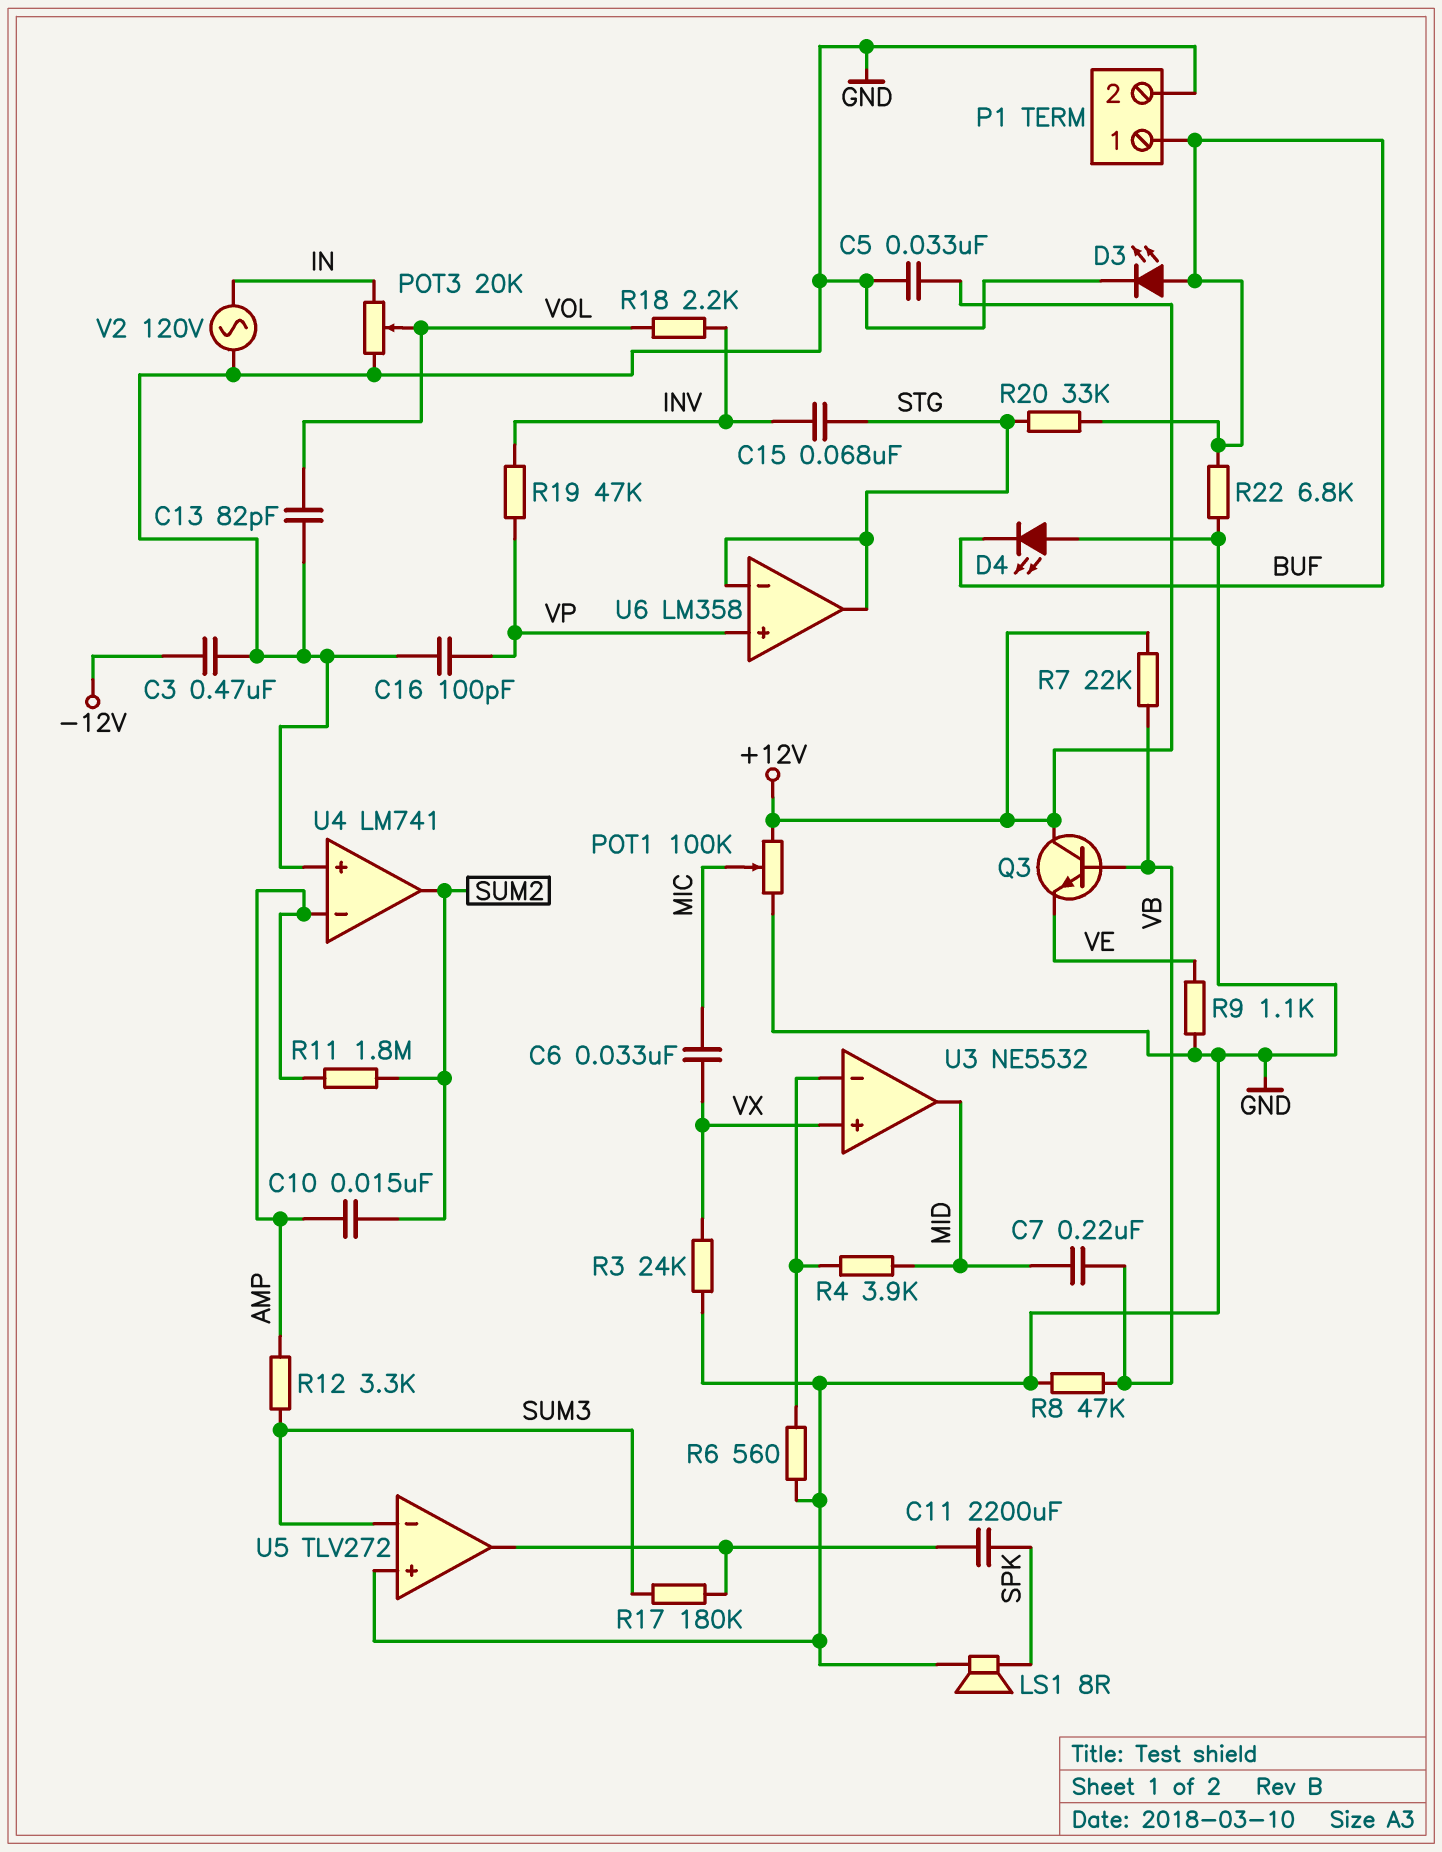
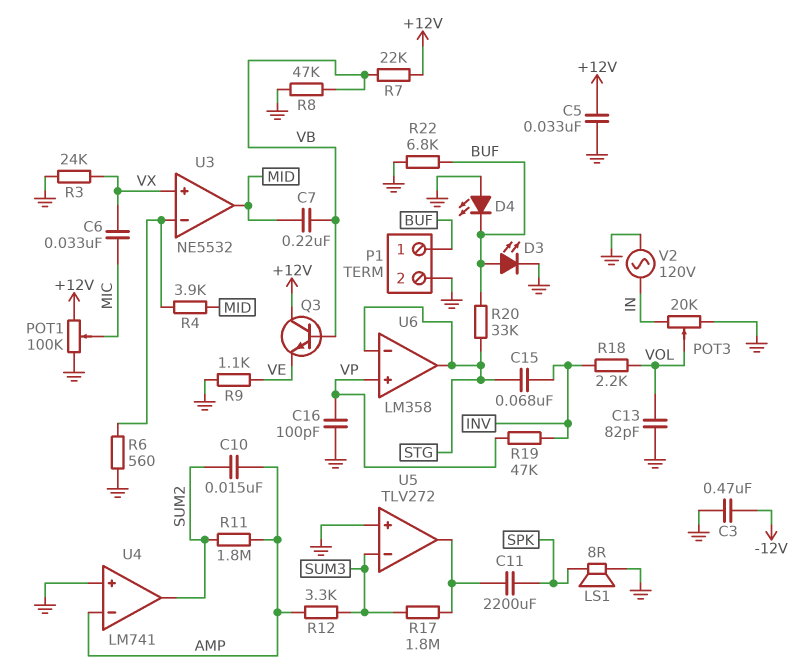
R17: 180k (SUM3, U5/out) -> 1.8M (SUM3, U5/out)

